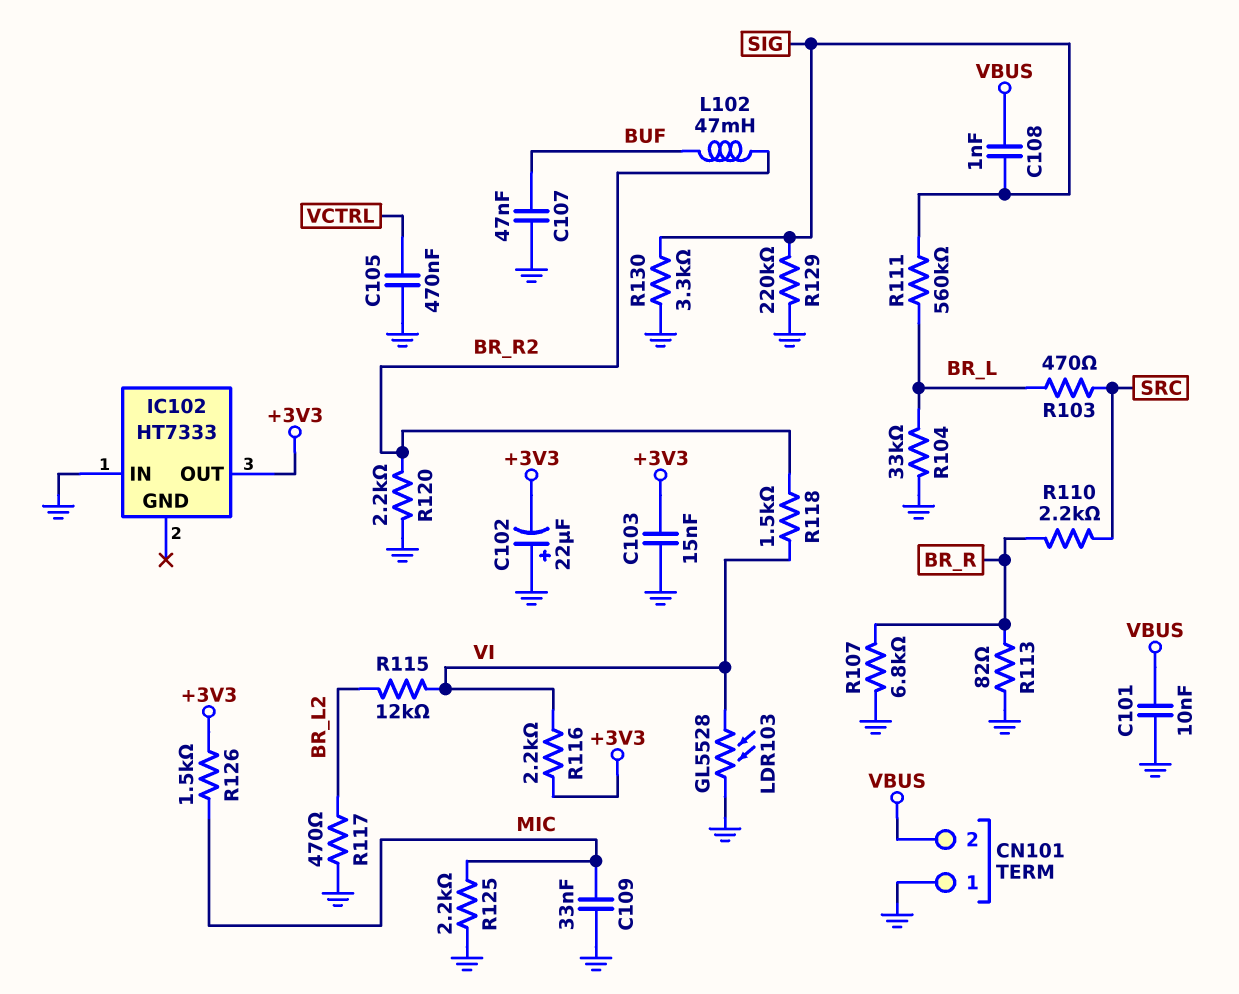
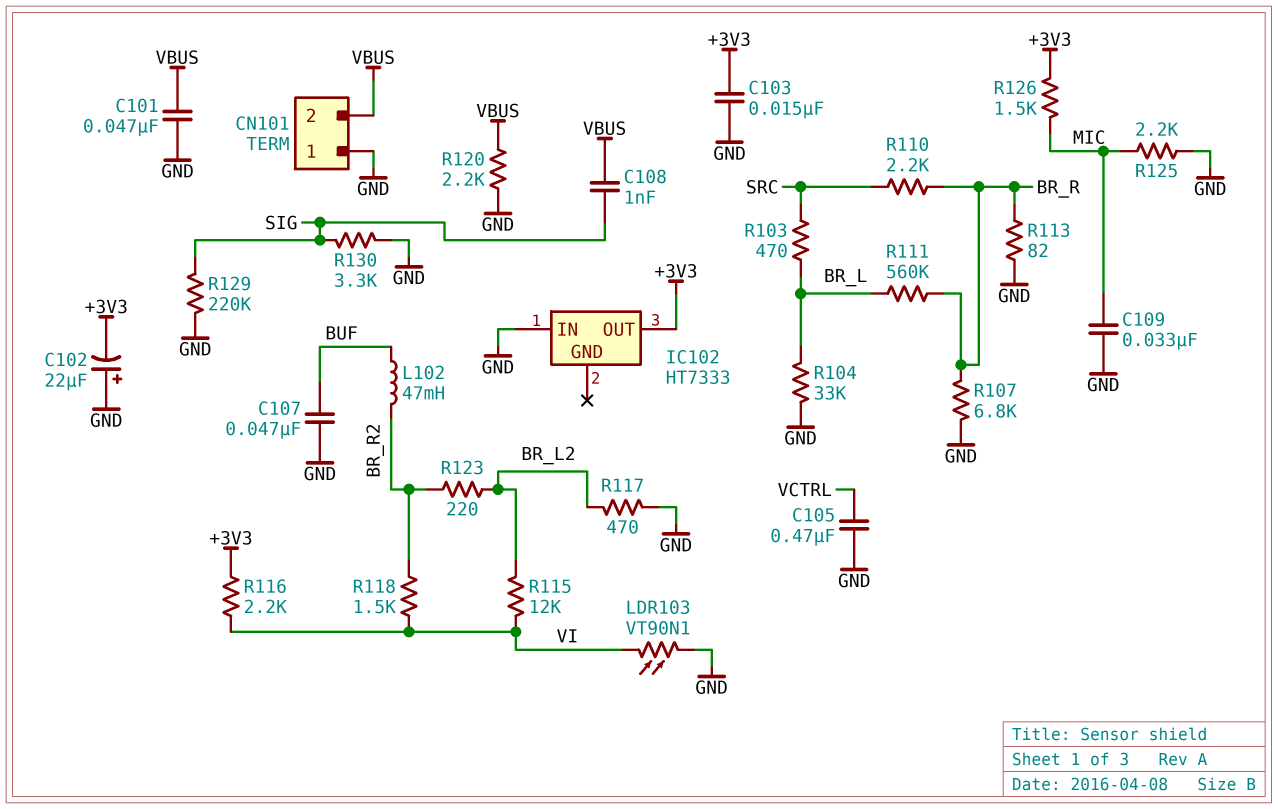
C101: 10nF (GND, VBUS) -> 47nF (GND, VBUS)
LDR103: GL5528 (GND, VI) -> VT90N1 (GND, VI)
R111: 560k (BR_L, SIG) -> 560k (BR_L, BR_R)
R120: 2.2k (BR_R2, GND) -> 2.2k (GND, VBUS)
R123: none -> 220 (BR_L2, BR_R2)

